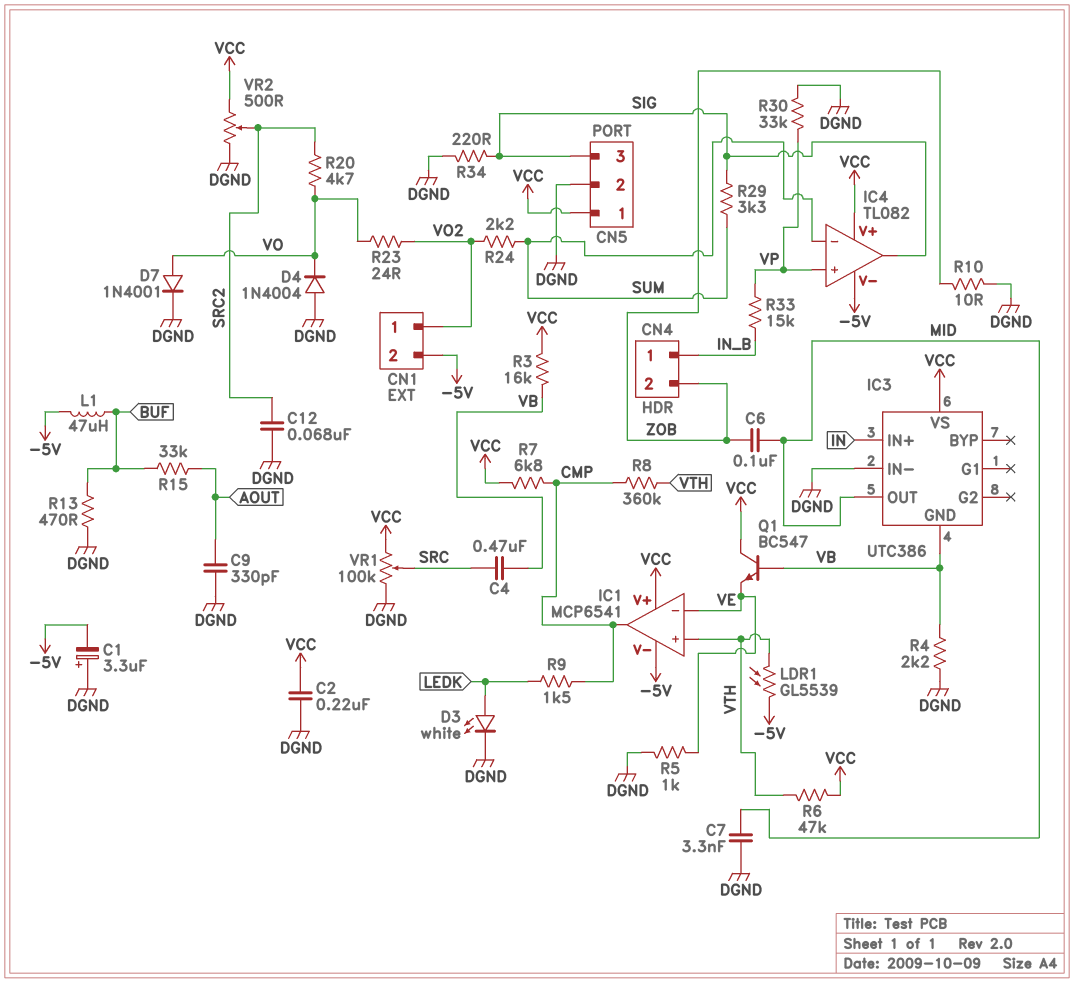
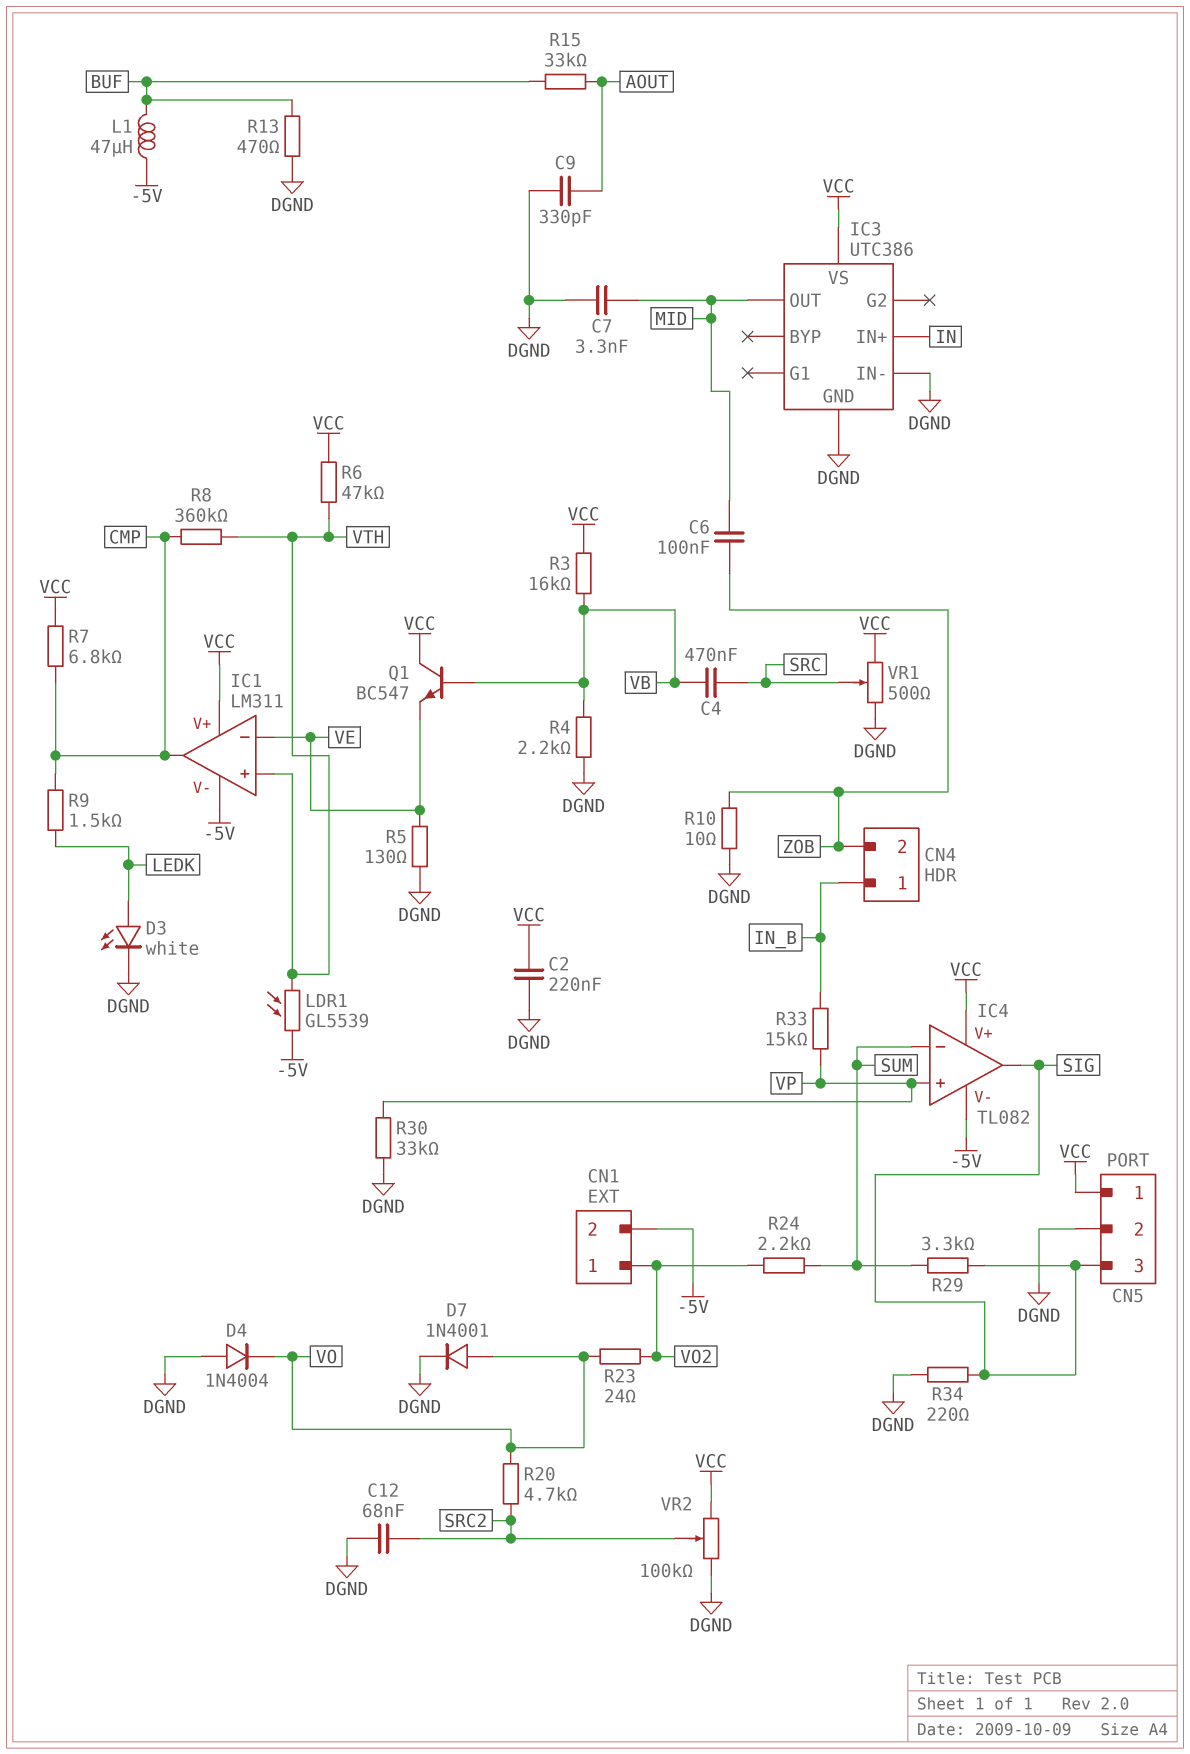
C1: 3.3uF (plus DGND, minus -5V) -> none
IC1: MCP6541 -> LM311
IC3 pin GND: VB -> DGND
R5: 1k (DGND, VE) -> 130 (DGND, VE)
VR1: 100k (DGND, VCC, wiper SRC) -> 500 (DGND, VCC, wiper SRC)
VR2: 500 (DGND, VCC, wiper SRC2) -> 100k (DGND, VCC, wiper SRC2)

